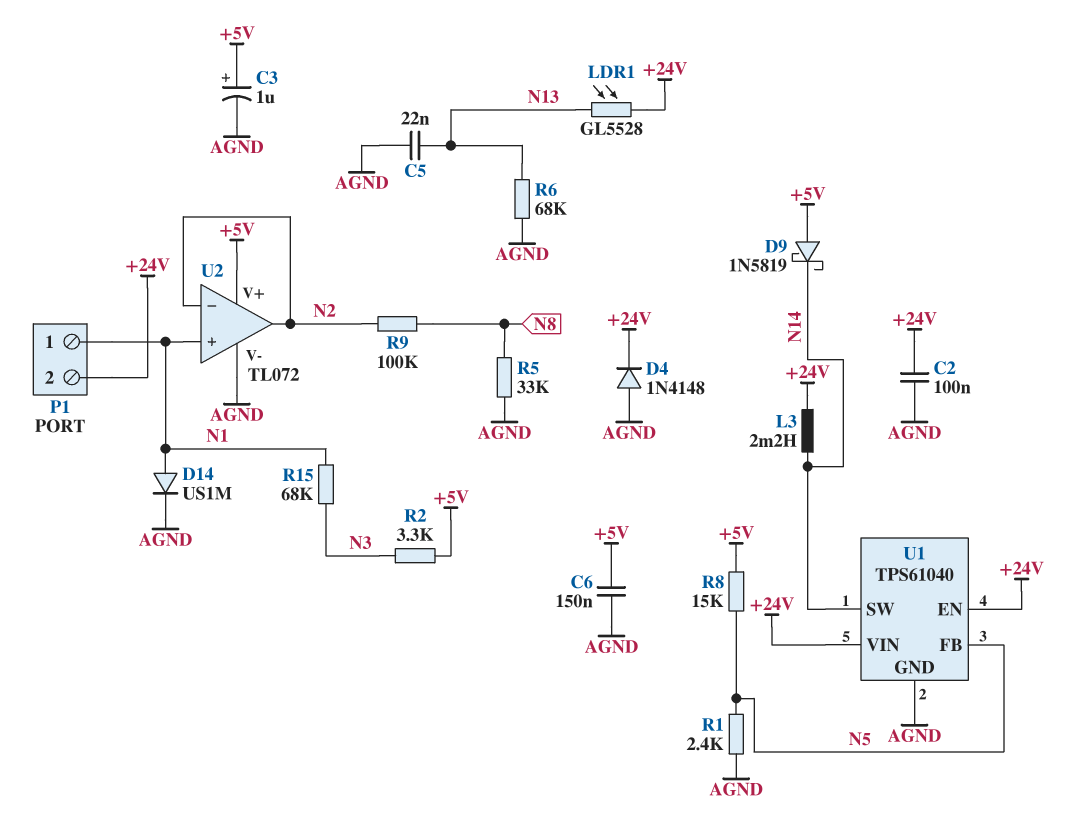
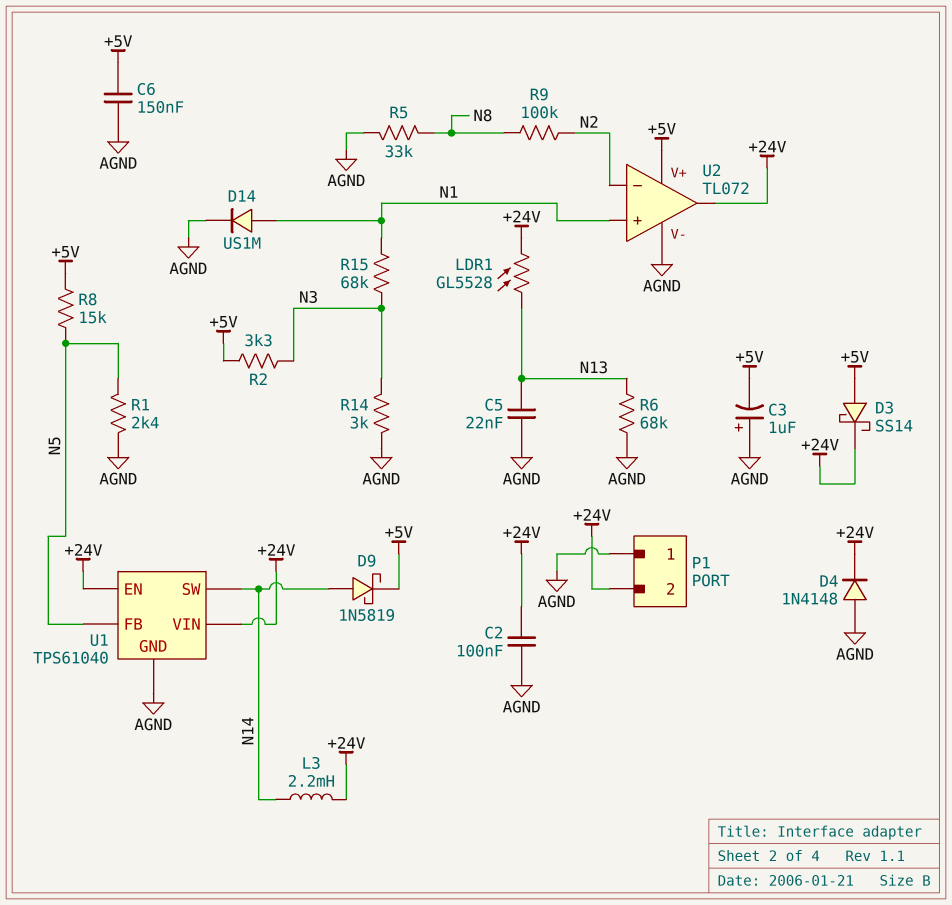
C3: 1uF (plus +5V, minus AGND) -> 1uF (plus AGND, minus +5V)
D3: none -> schottky SS14 (A +5V, K +24V)
D9: schottky 1N5819 (A +5V, K N14) -> schottky 1N5819 (A N14, K +5V)
P1 pin 1: N1 -> AGND
R14: none -> 3k (AGND, N3)
U2 pin out: N2 -> +24V

